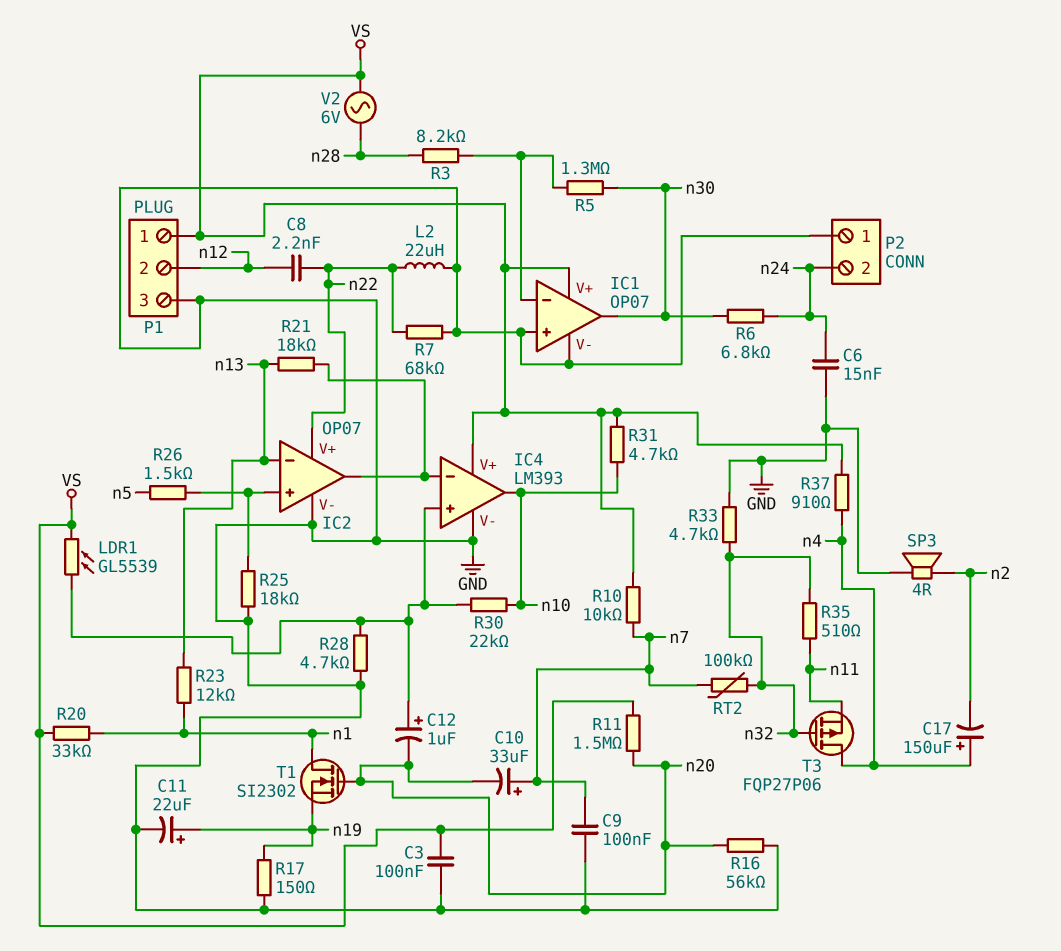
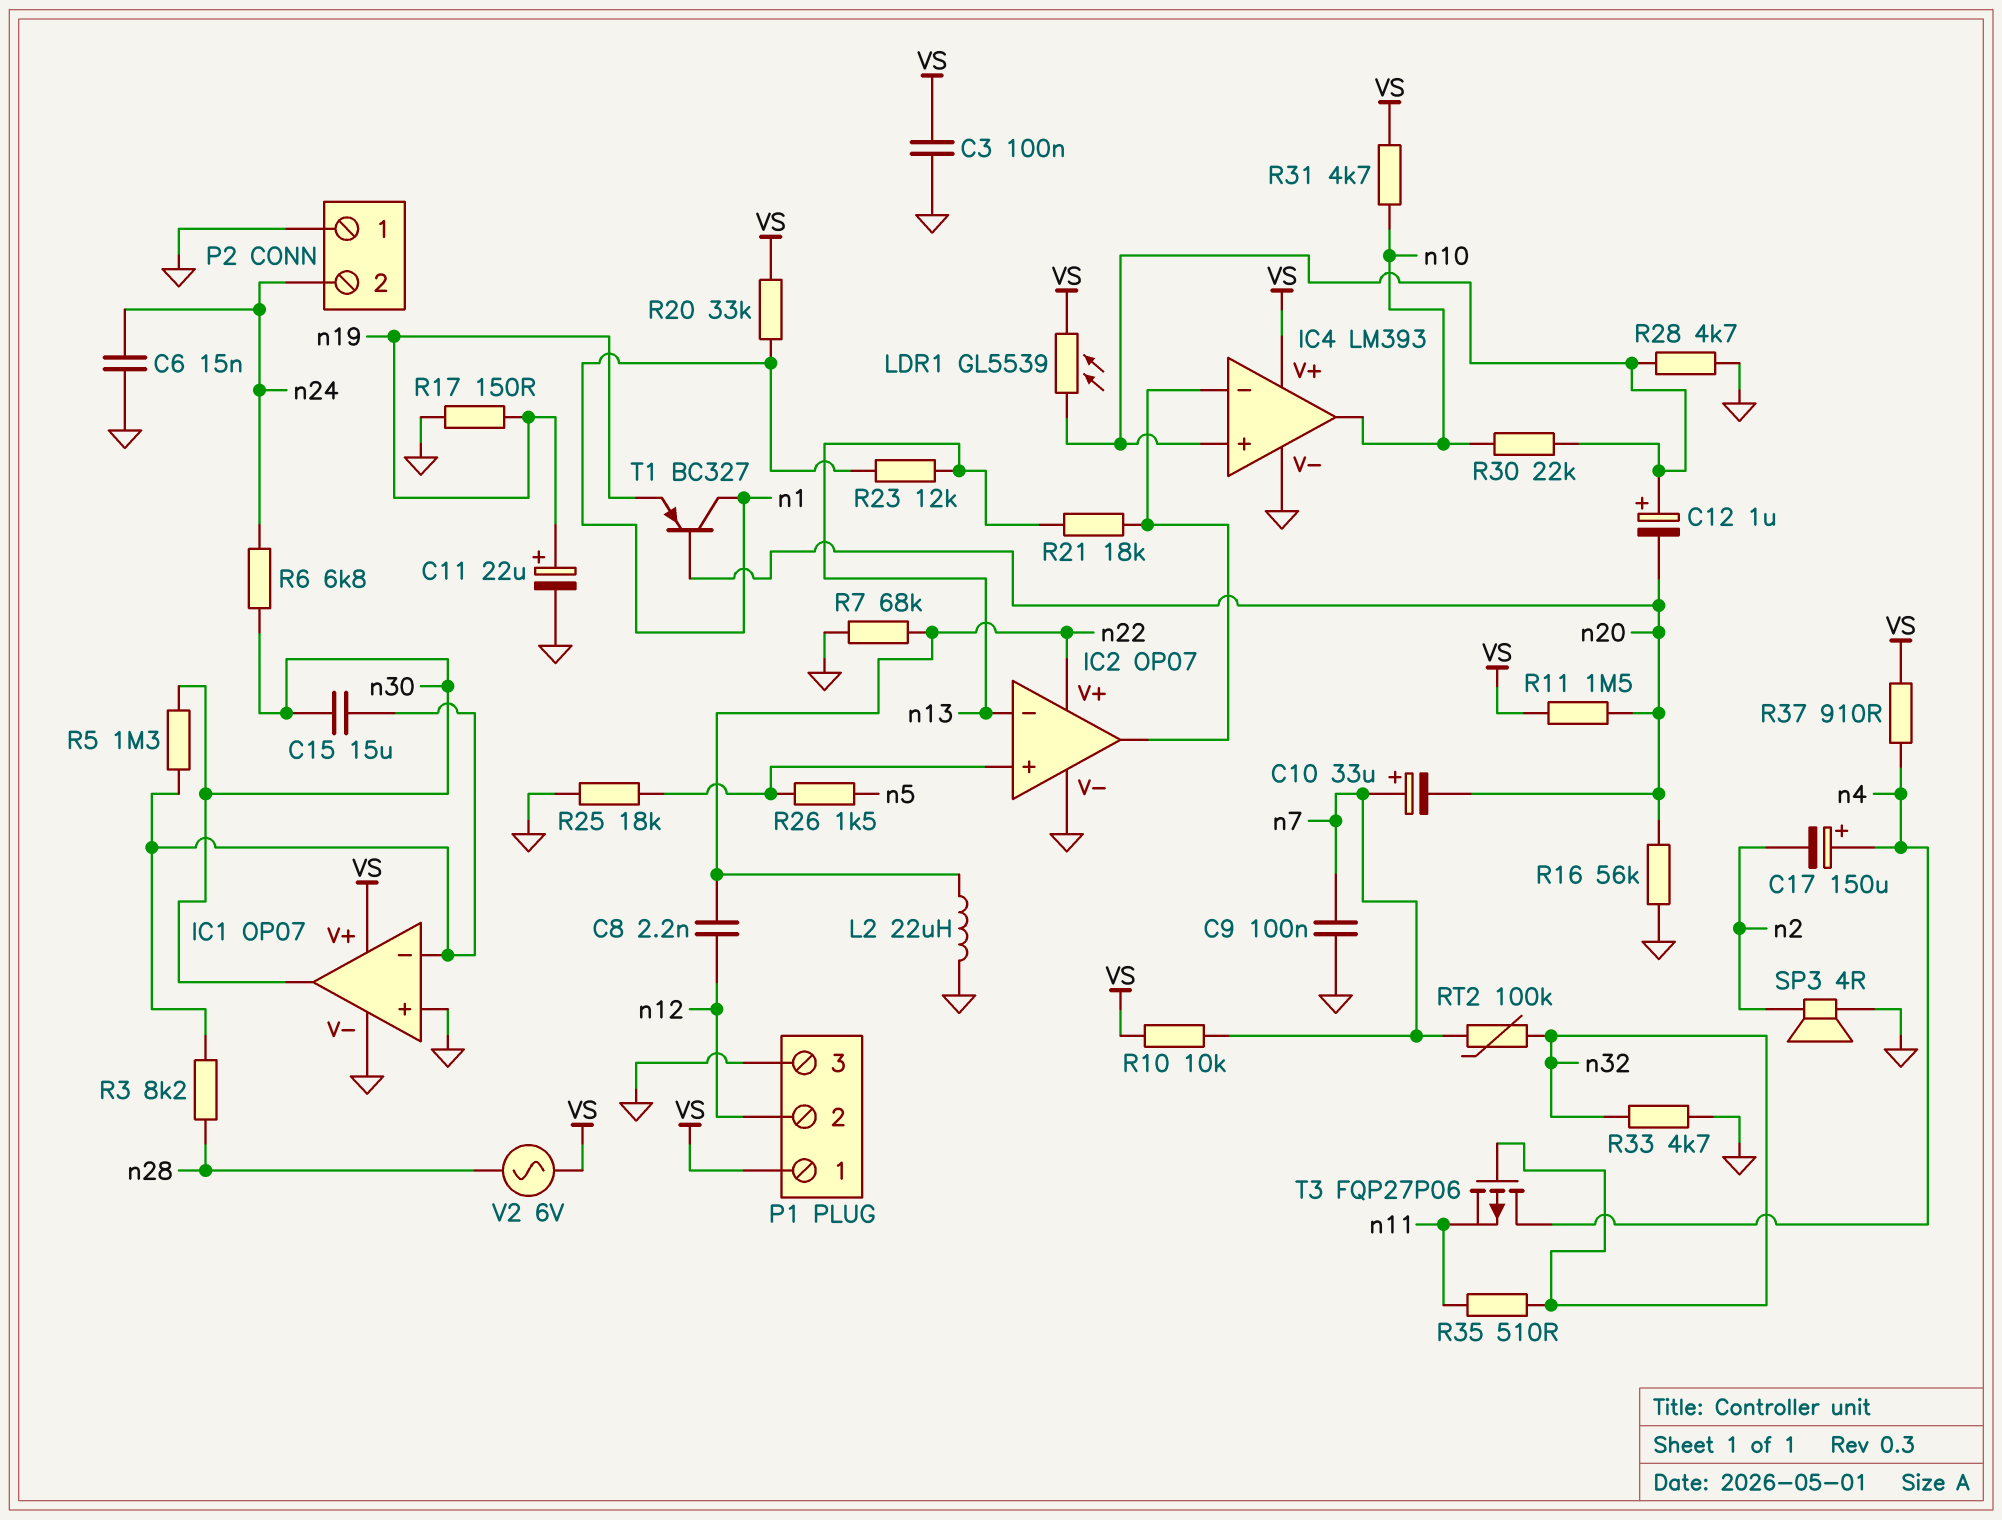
C15: none -> 15uF (IC1/in-, n30)
T1: NMOS SI2302 (G n20, D n1, S n19) -> PNP BC327 (B n20, C n1, E n19)

